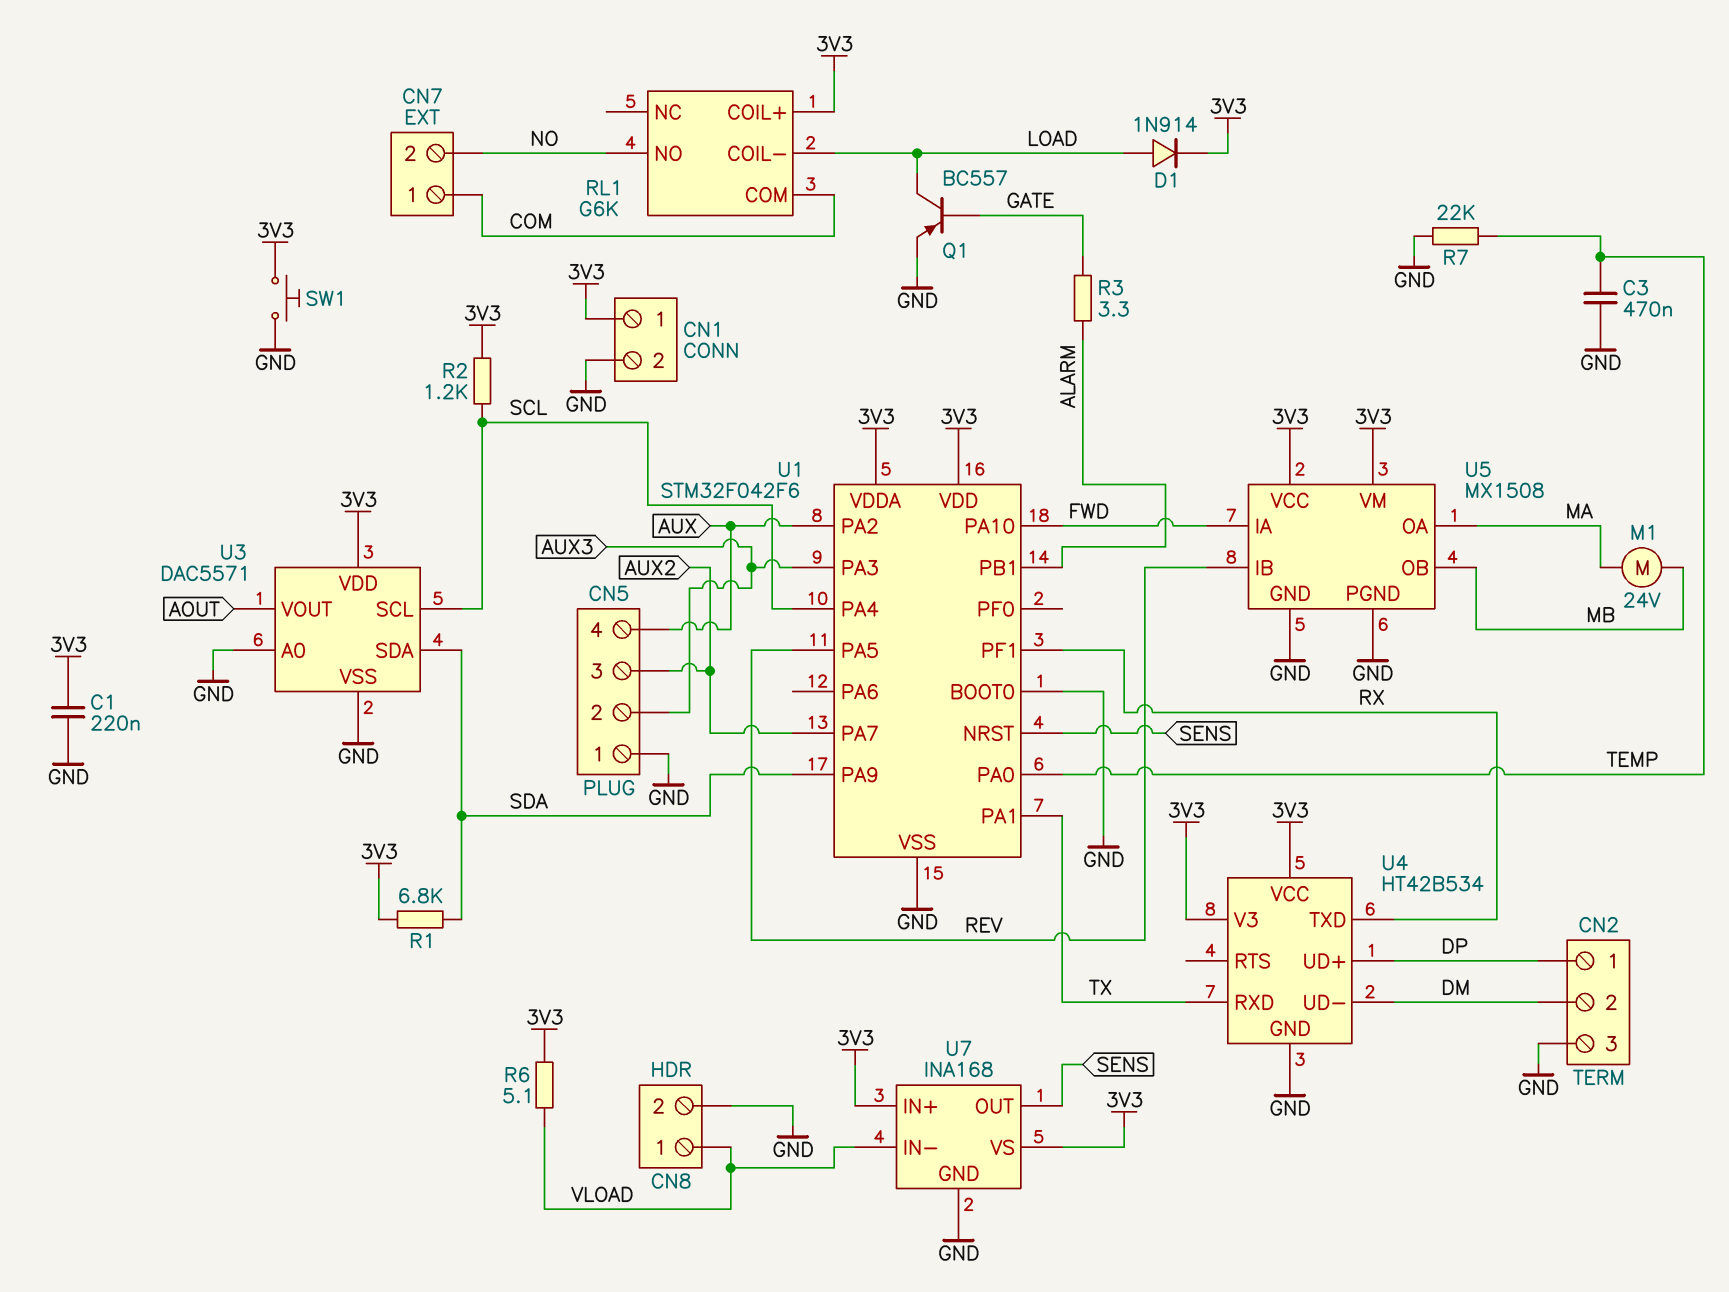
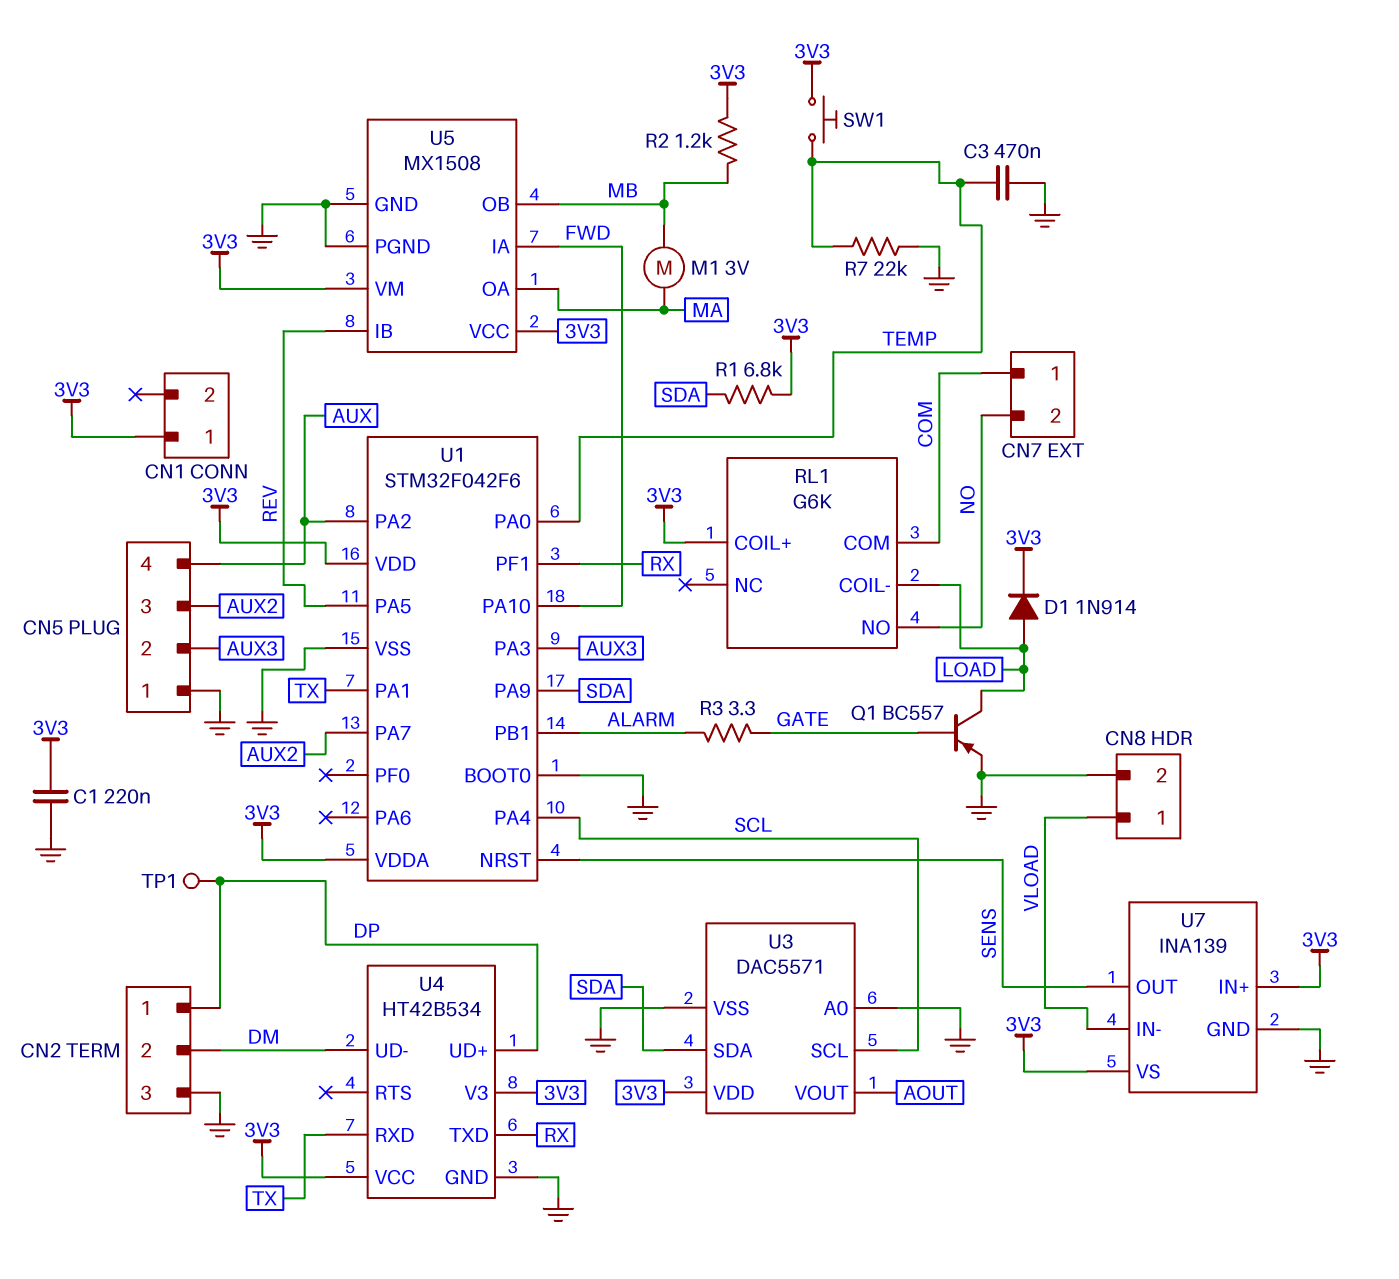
CN1 pin 2: GND -> none
M1: motor 24V (MA, MB) -> motor 3V (MA, MB)
R2: 1.2k (3V3, SCL) -> 1.2k (3V3, MB)
R6: 5.1 (3V3, VLOAD) -> none
SW1: button (3V3, GND) -> button (3V3, TEMP)
TP1: none -> test point (DP)
U7: INA168 -> INA139

